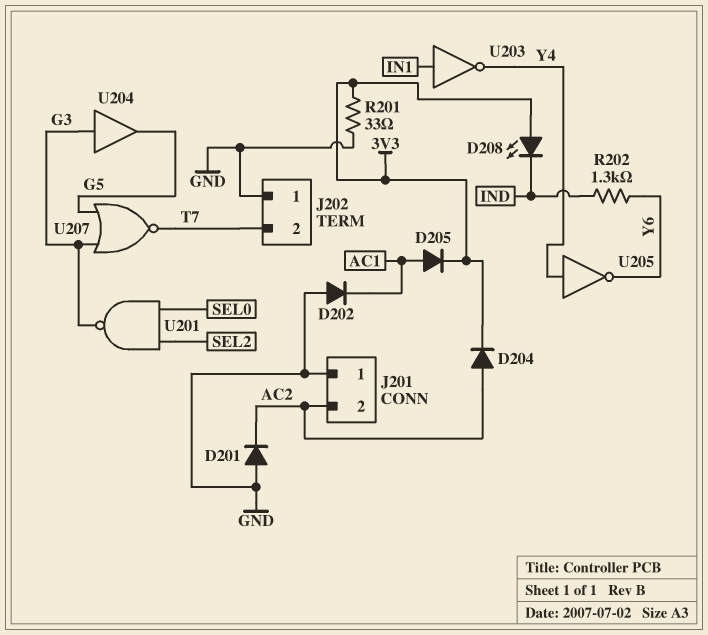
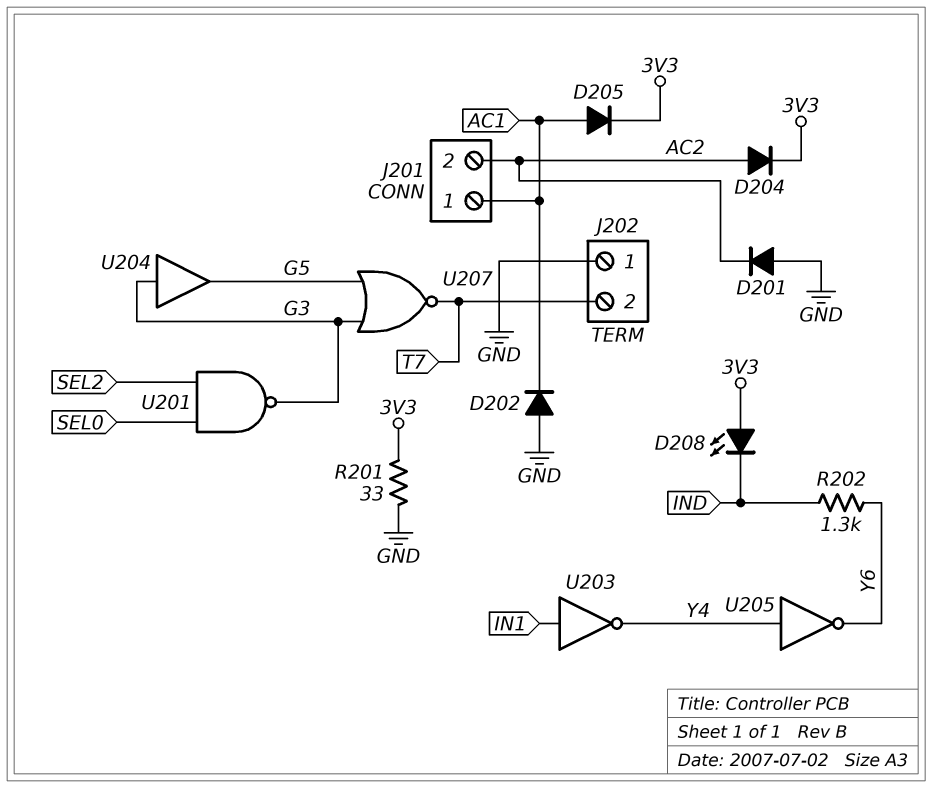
J201 pin 1: GND -> AC1

